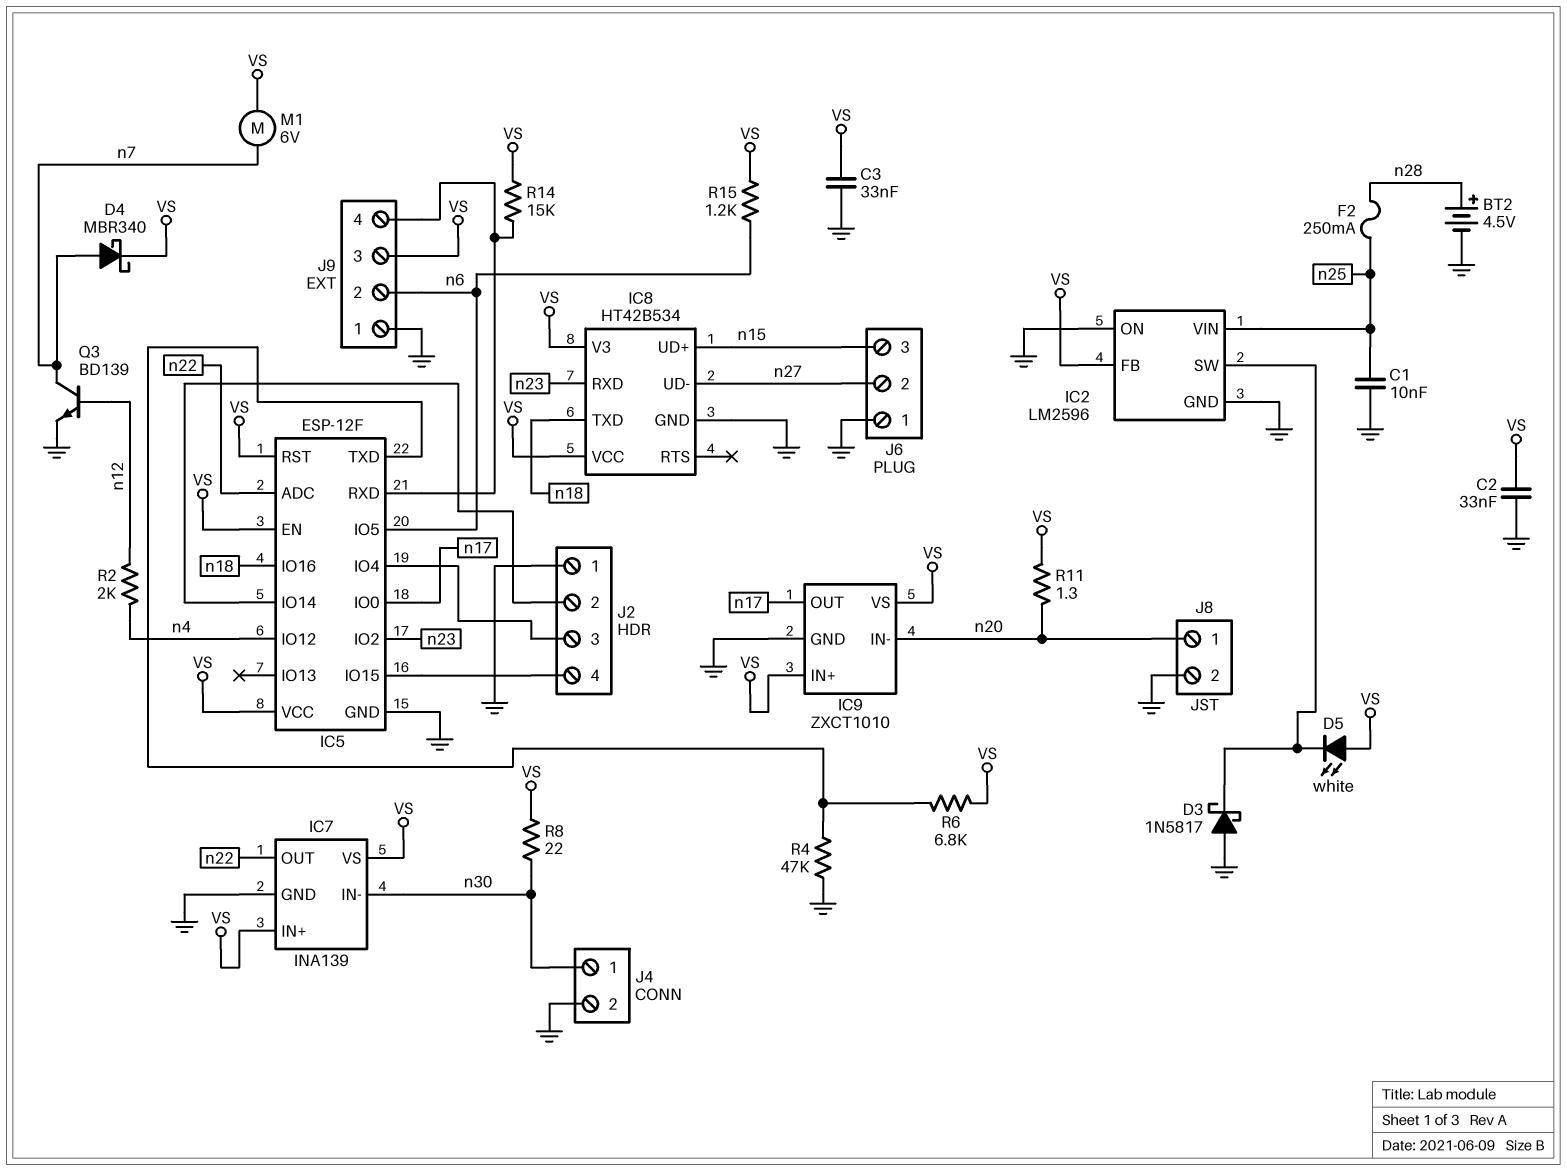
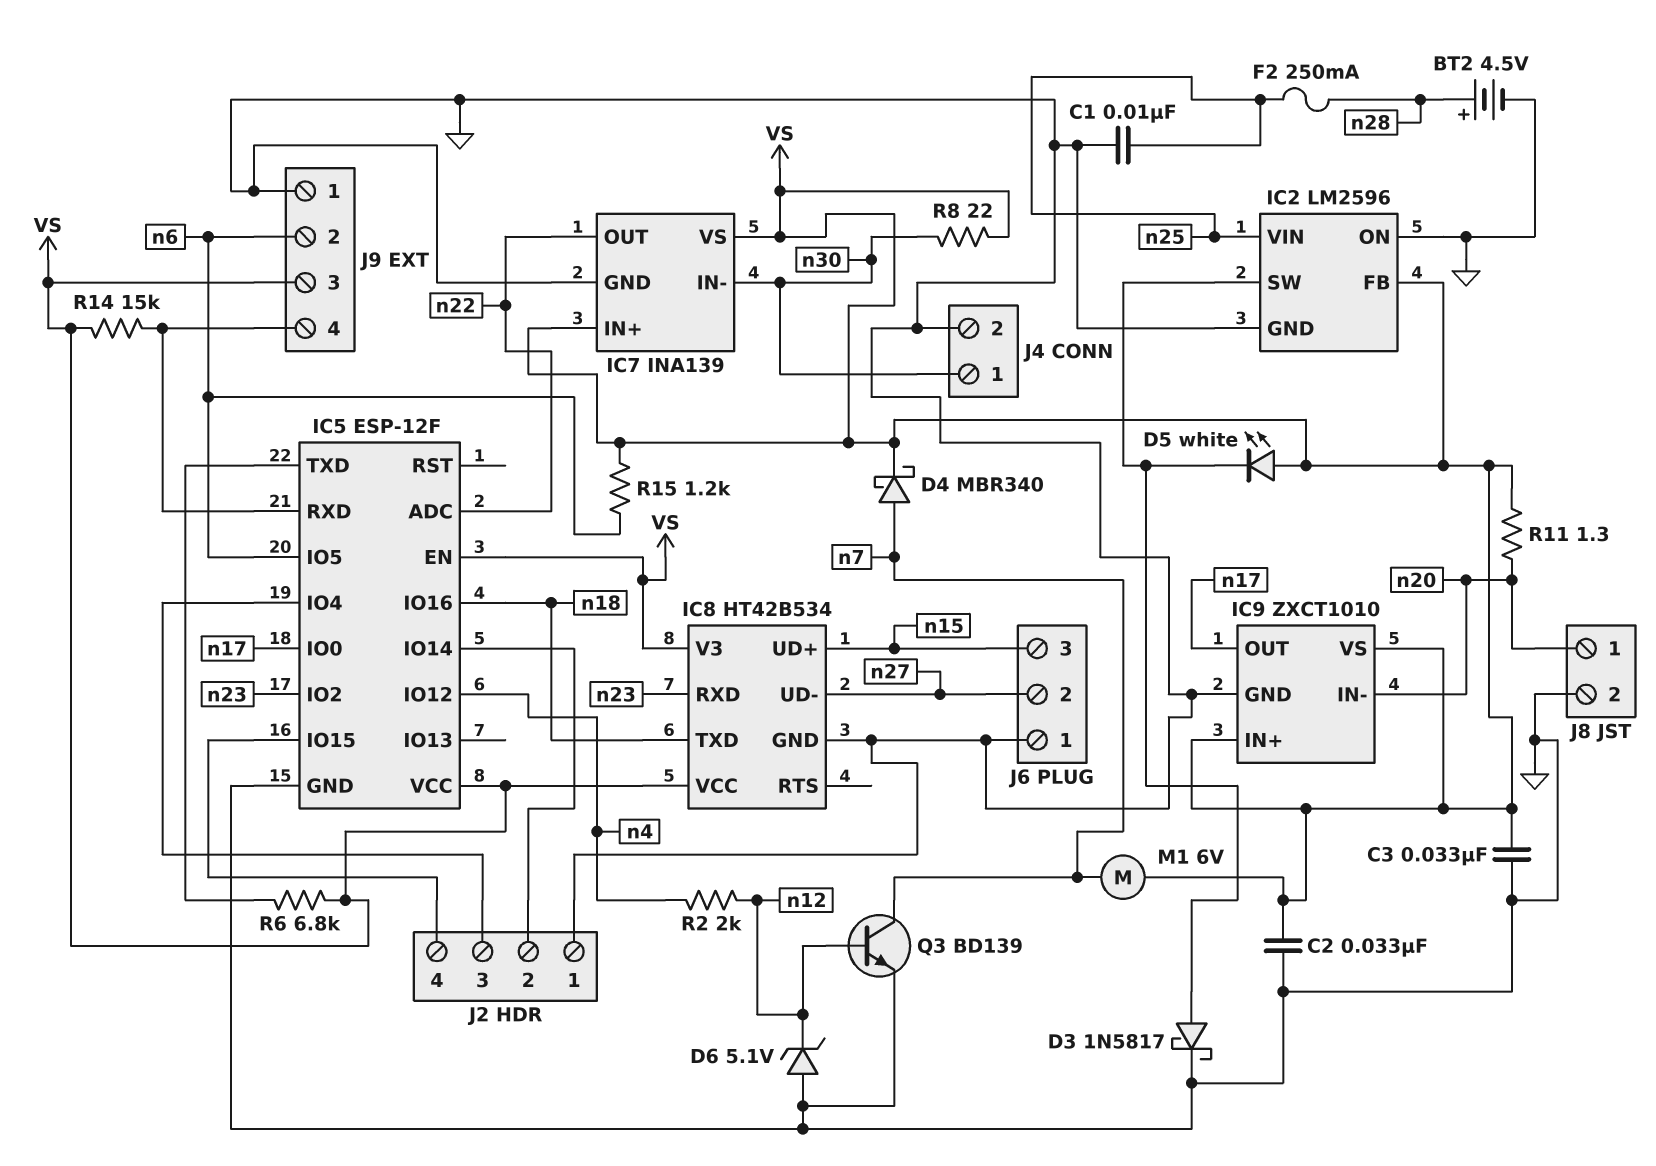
D3: schottky 1N5817 (A GND, K IC2/SW) -> schottky 1N5817 (A IC2/SW, K GND)
D6: none -> zener 5.1V (A GND, K n12)
IC5 pin RST: VS -> none
R4: 47k (GND, IC5/TXD) -> none

